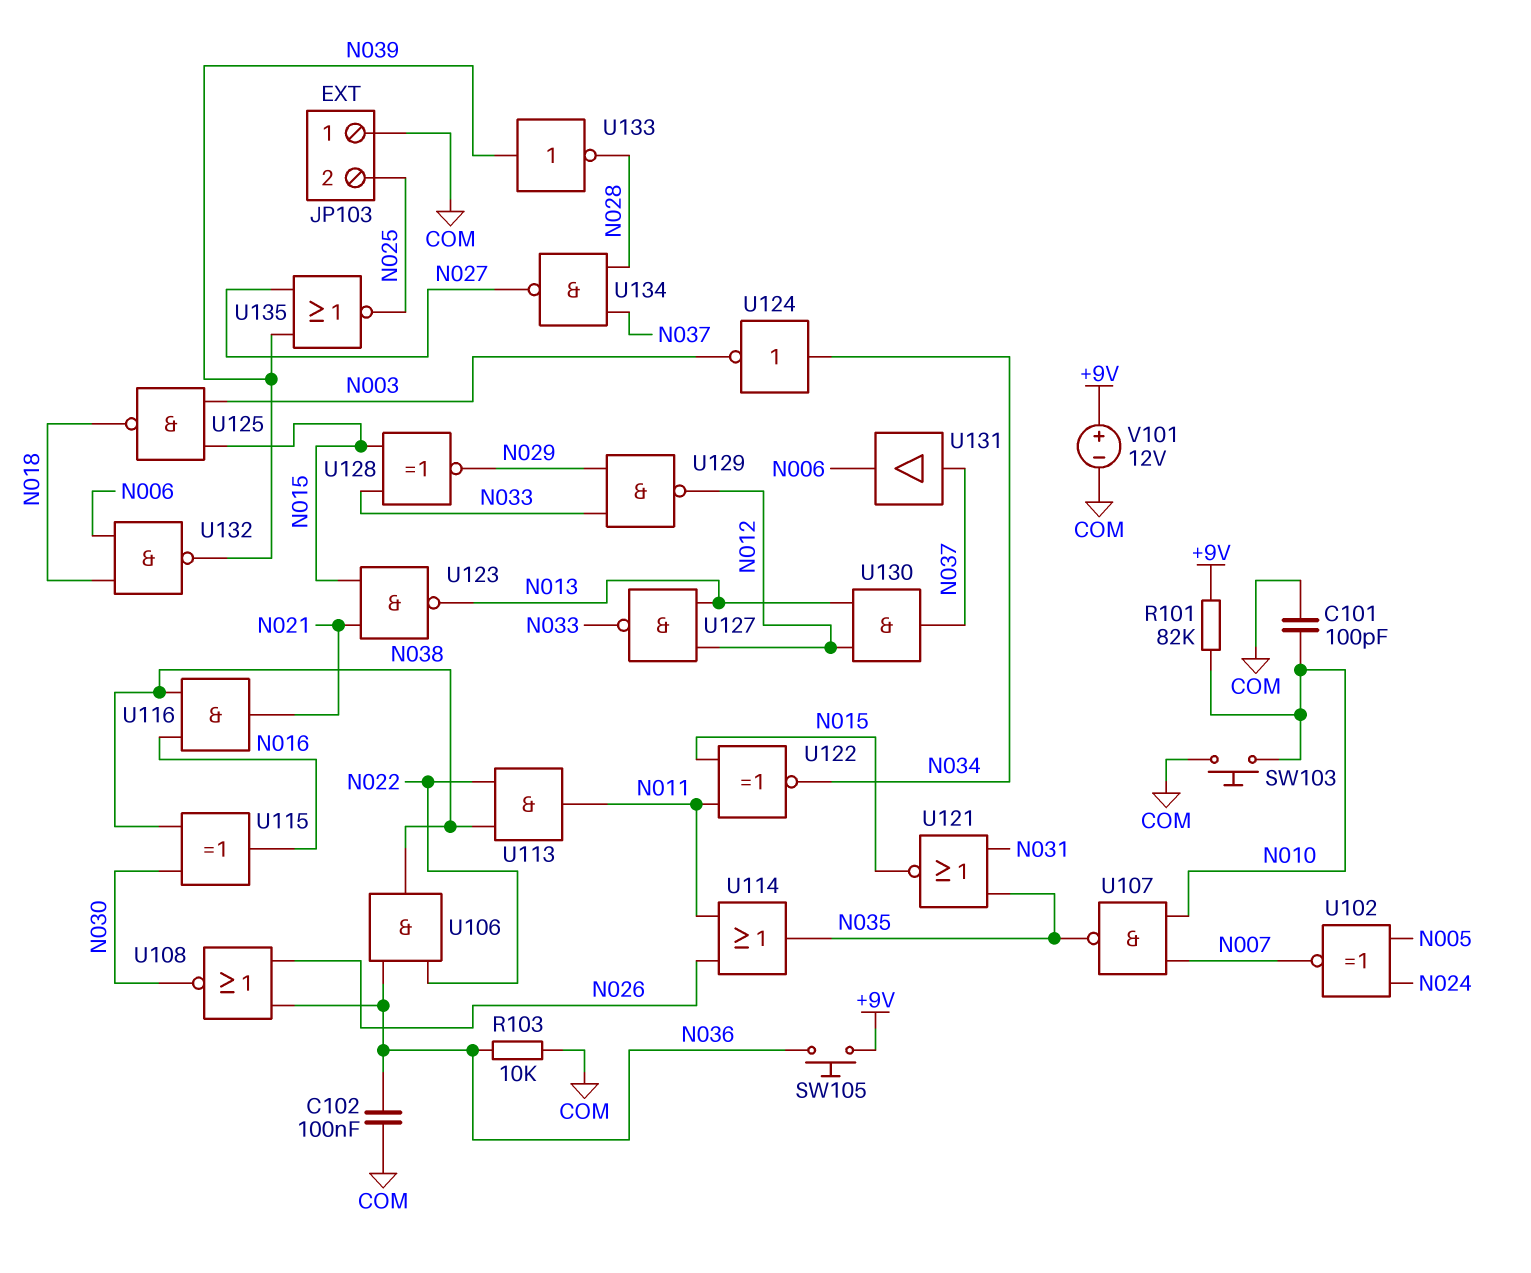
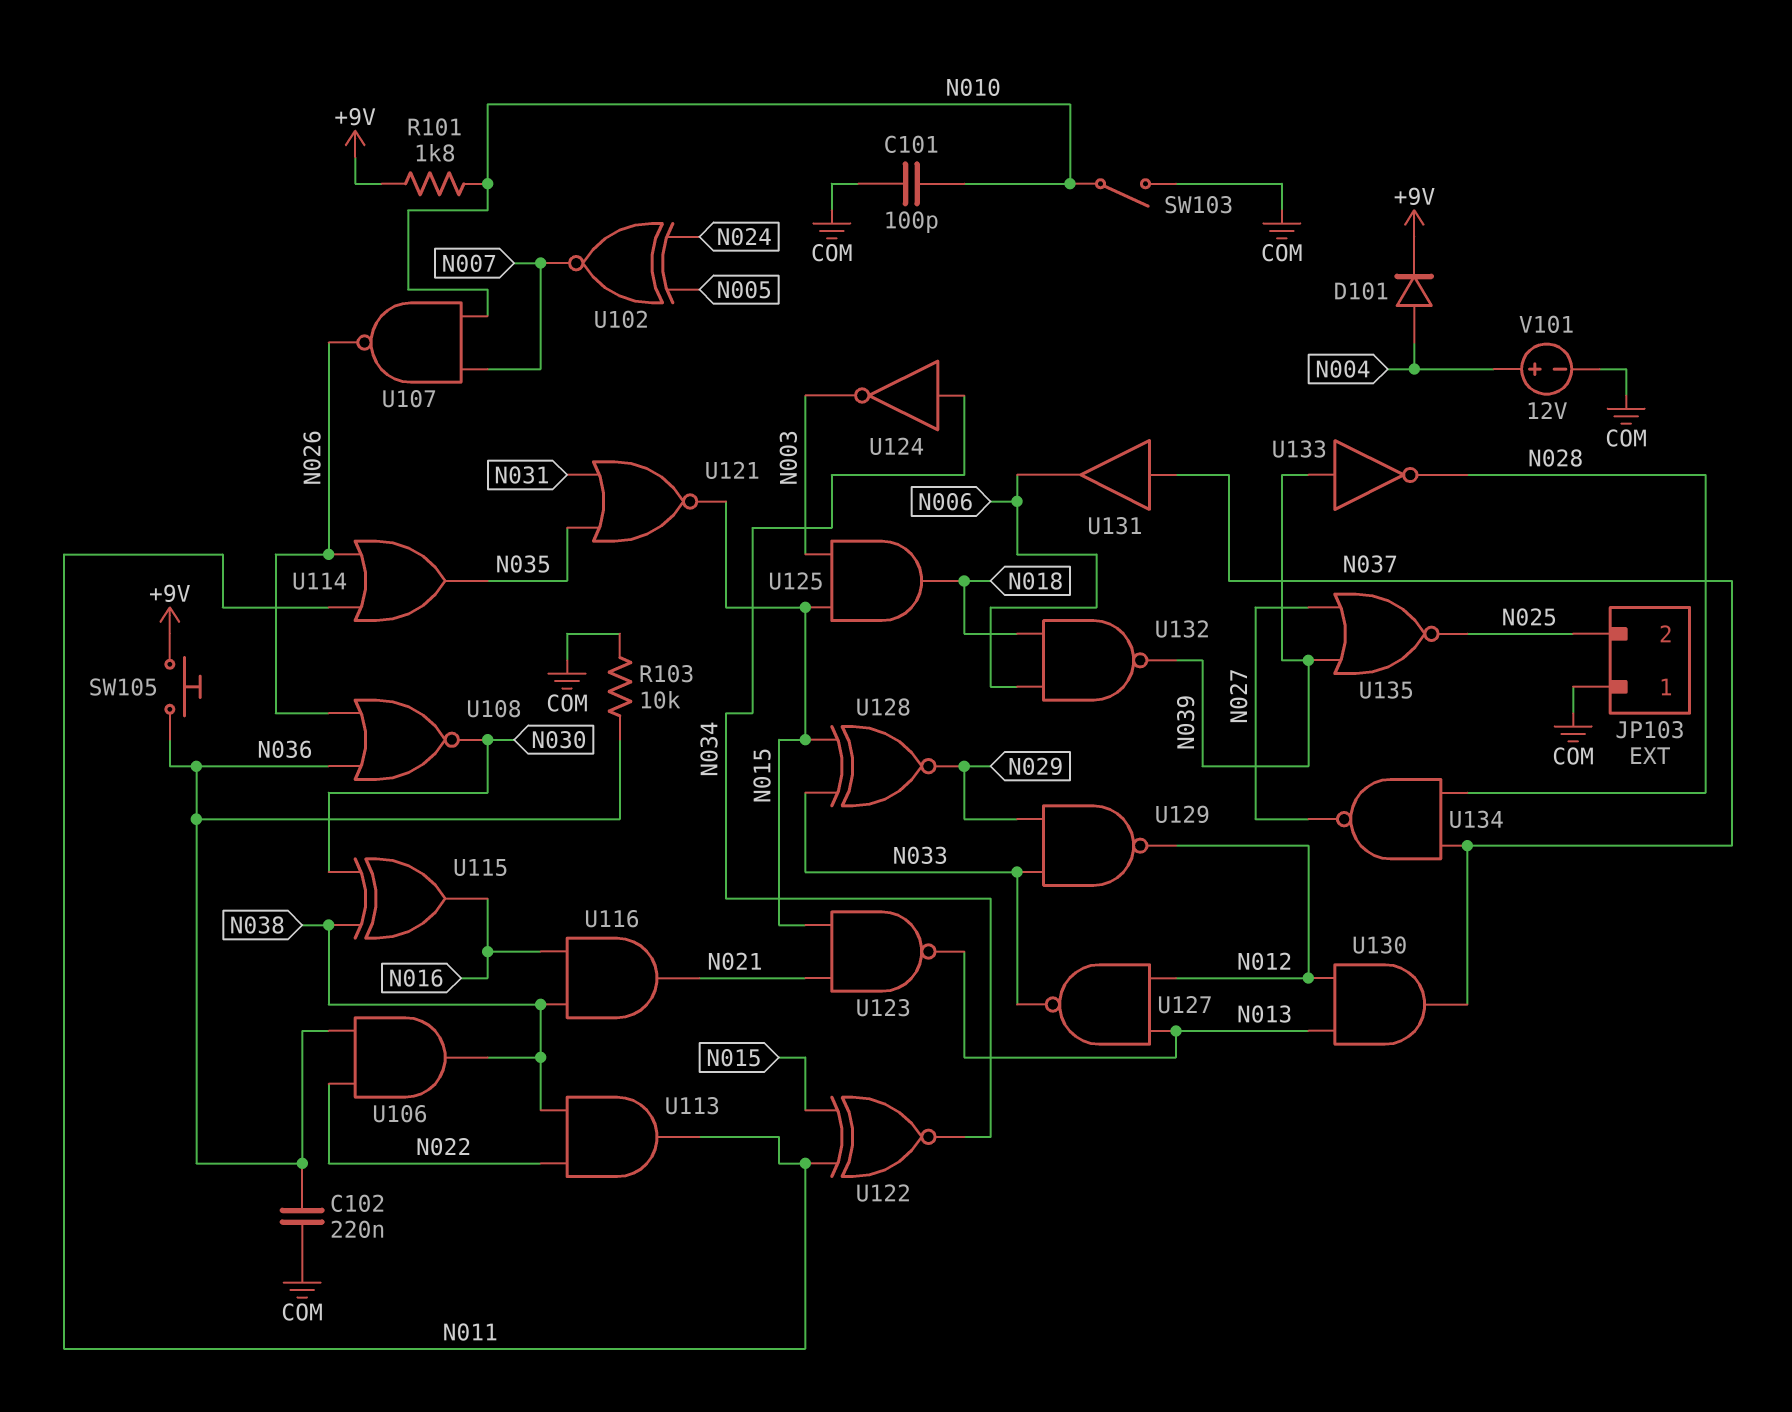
C102: 100nF (COM, N036) -> 220nF (COM, N036)
D101: none -> diode (A N004, K +9V)
R101: 82k (+9V, N010) -> 1.8k (+9V, N010)
SW103: button (COM, N010) -> switch (COM, N010)
U107: NAND (in N007, in N010, out N035) -> NAND (in N007, in N010, out N026)
U125: NAND (in N003, in N015, out N018) -> AND (in N003, in N015, out N018)
V101: 12V (plus +9V, minus COM) -> 12V (plus N004, minus COM)

